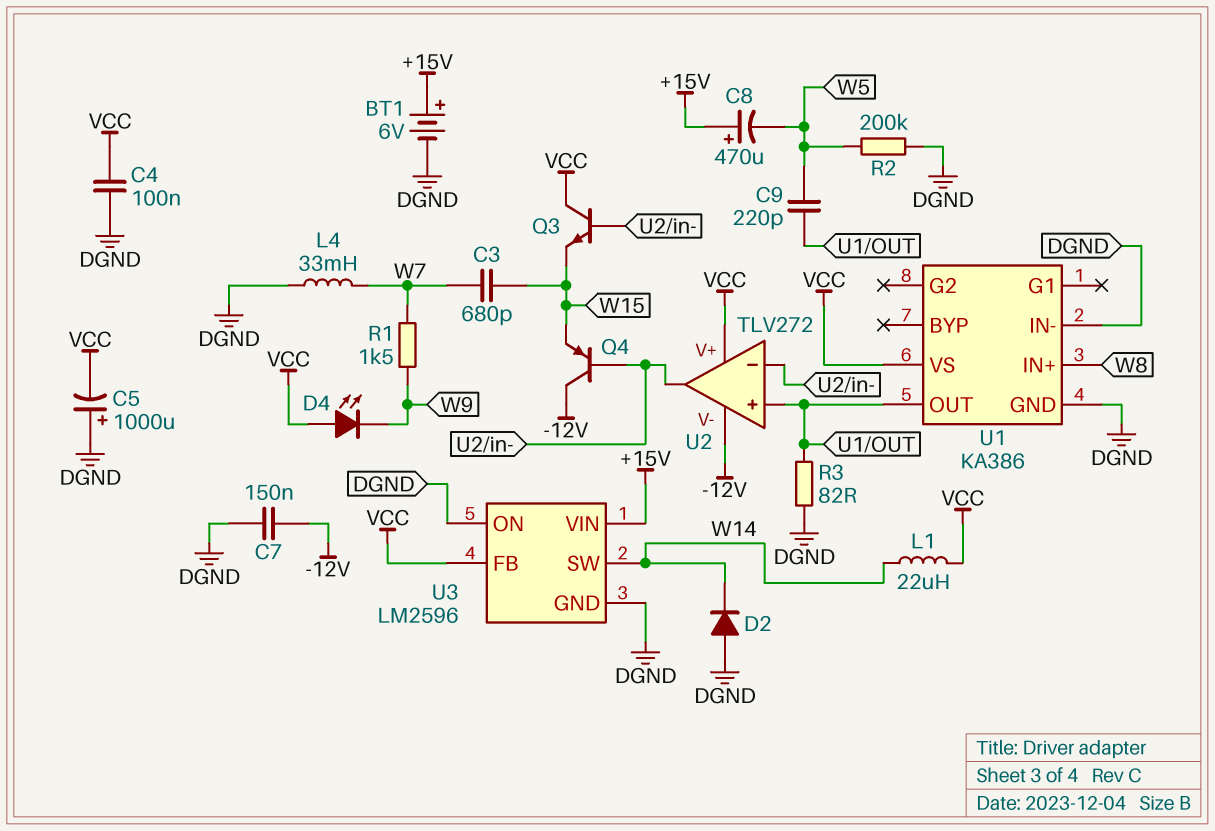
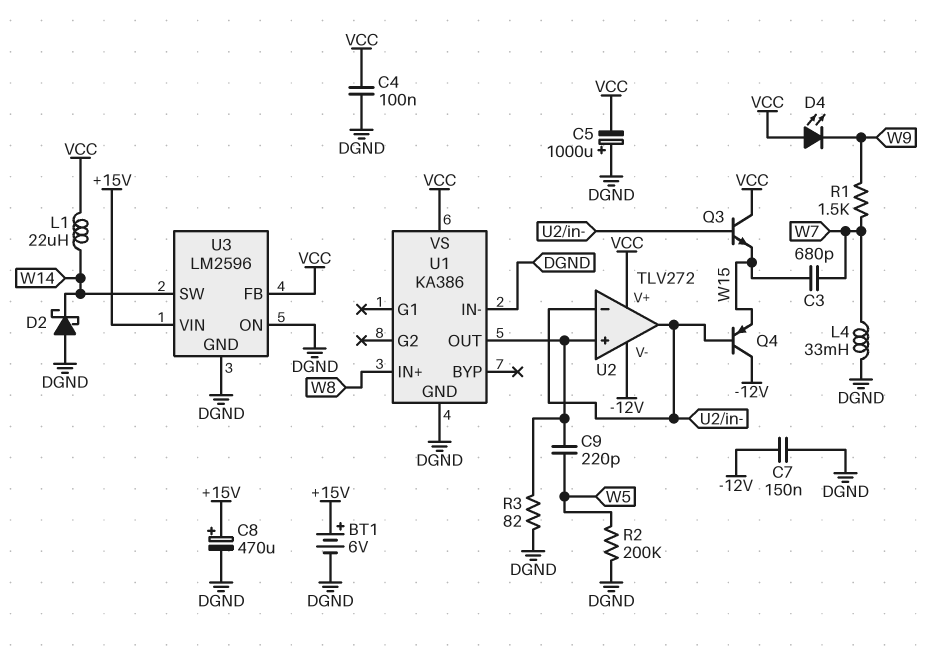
C8: 470uF (plus +15V, minus W5) -> 470uF (plus +15V, minus DGND)
D2: diode (A DGND, K W14) -> schottky (A DGND, K W14)

